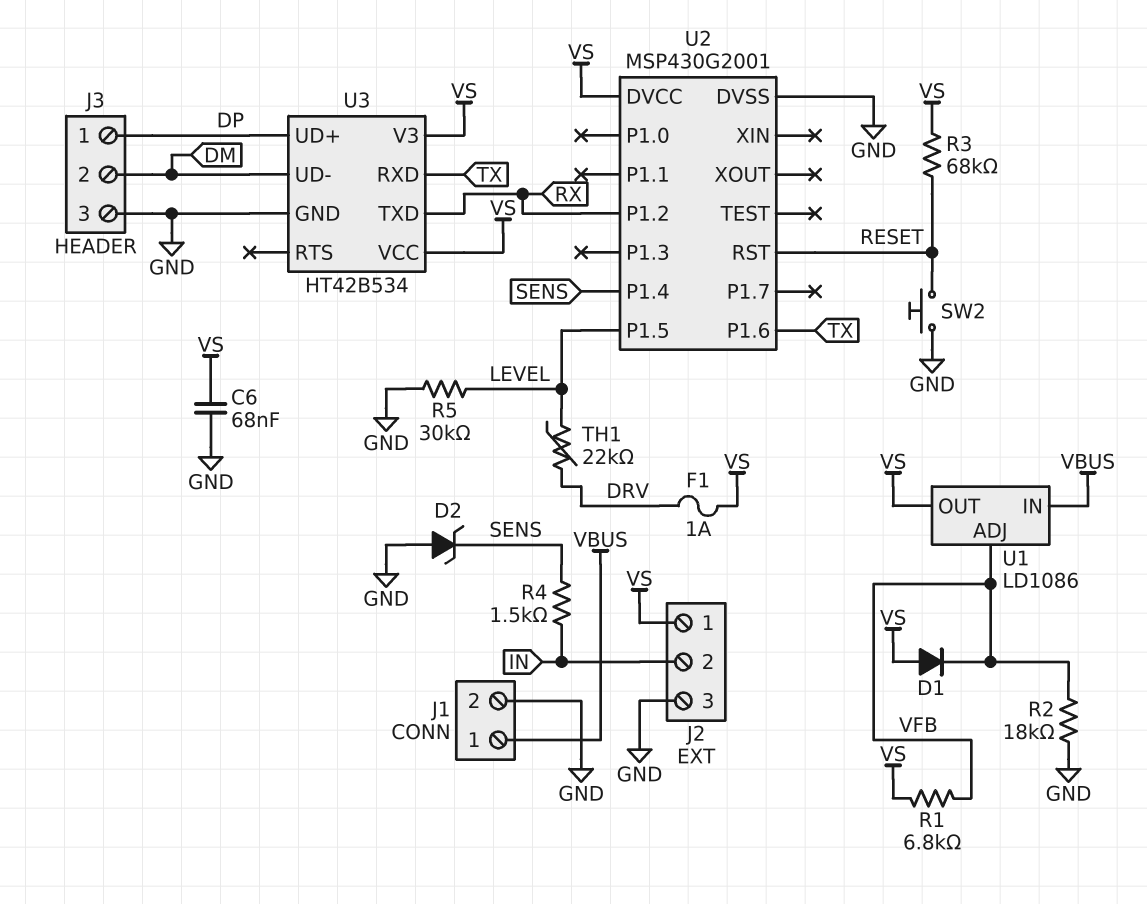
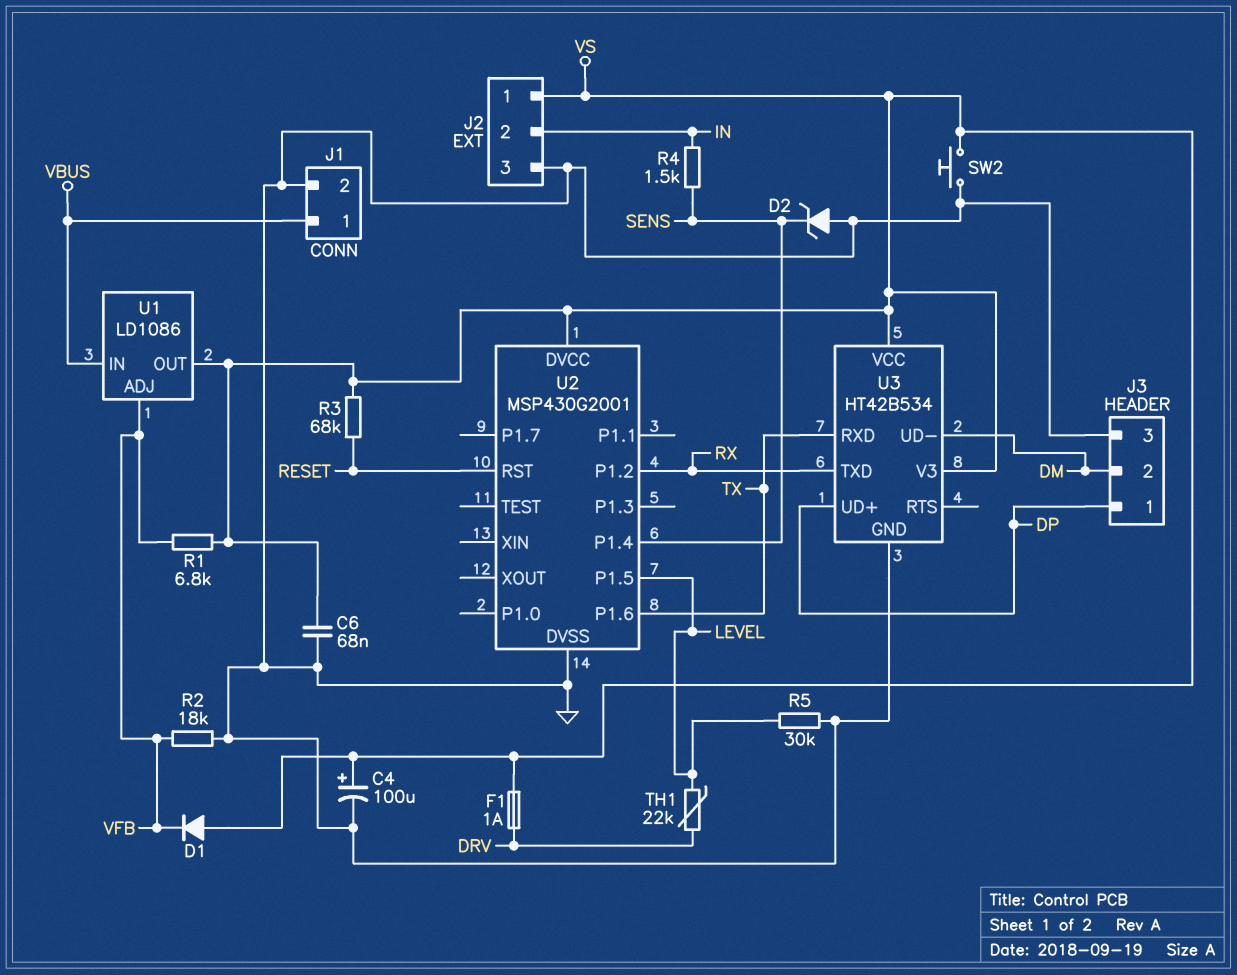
C4: none -> 100uF (plus VS, minus GND)
SW2: button (GND, RESET) -> button (GND, VS)

